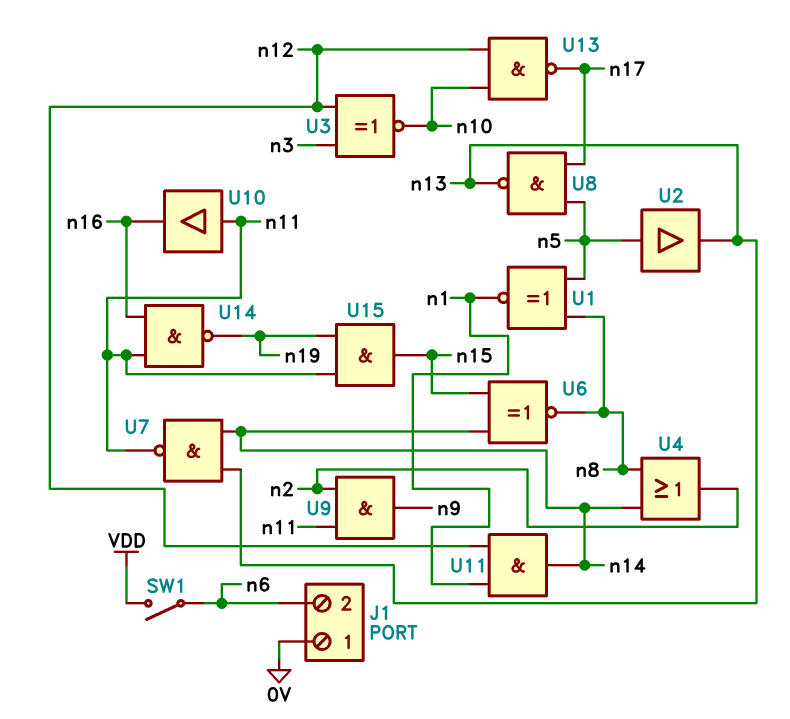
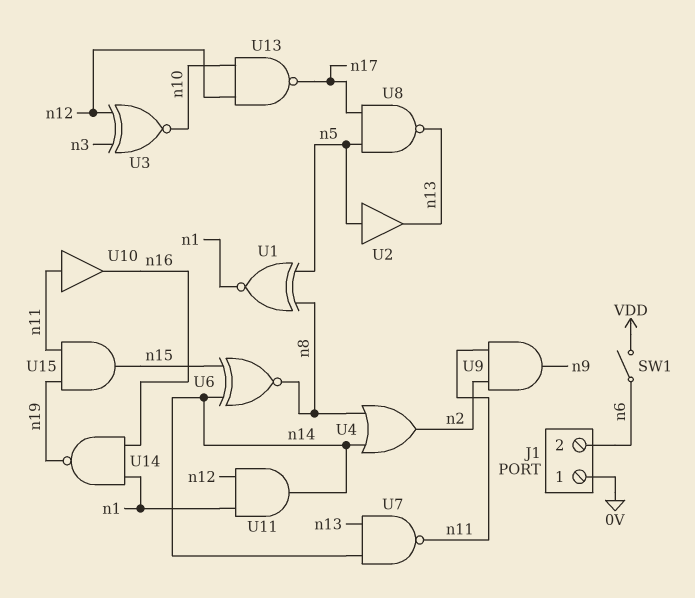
U14: NAND (in n11, in n16, out n19) -> NAND (in n1, in n16, out n19)

